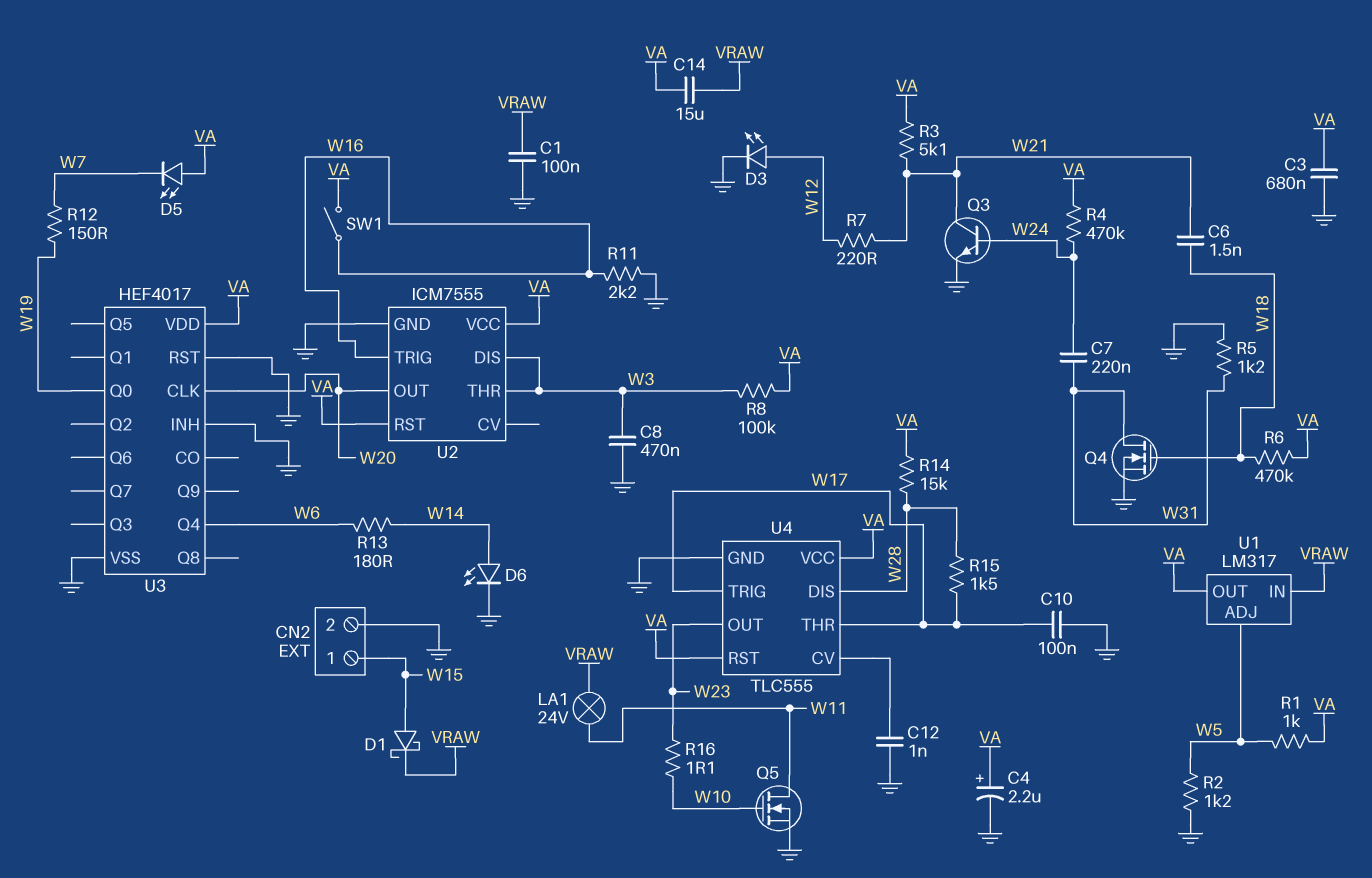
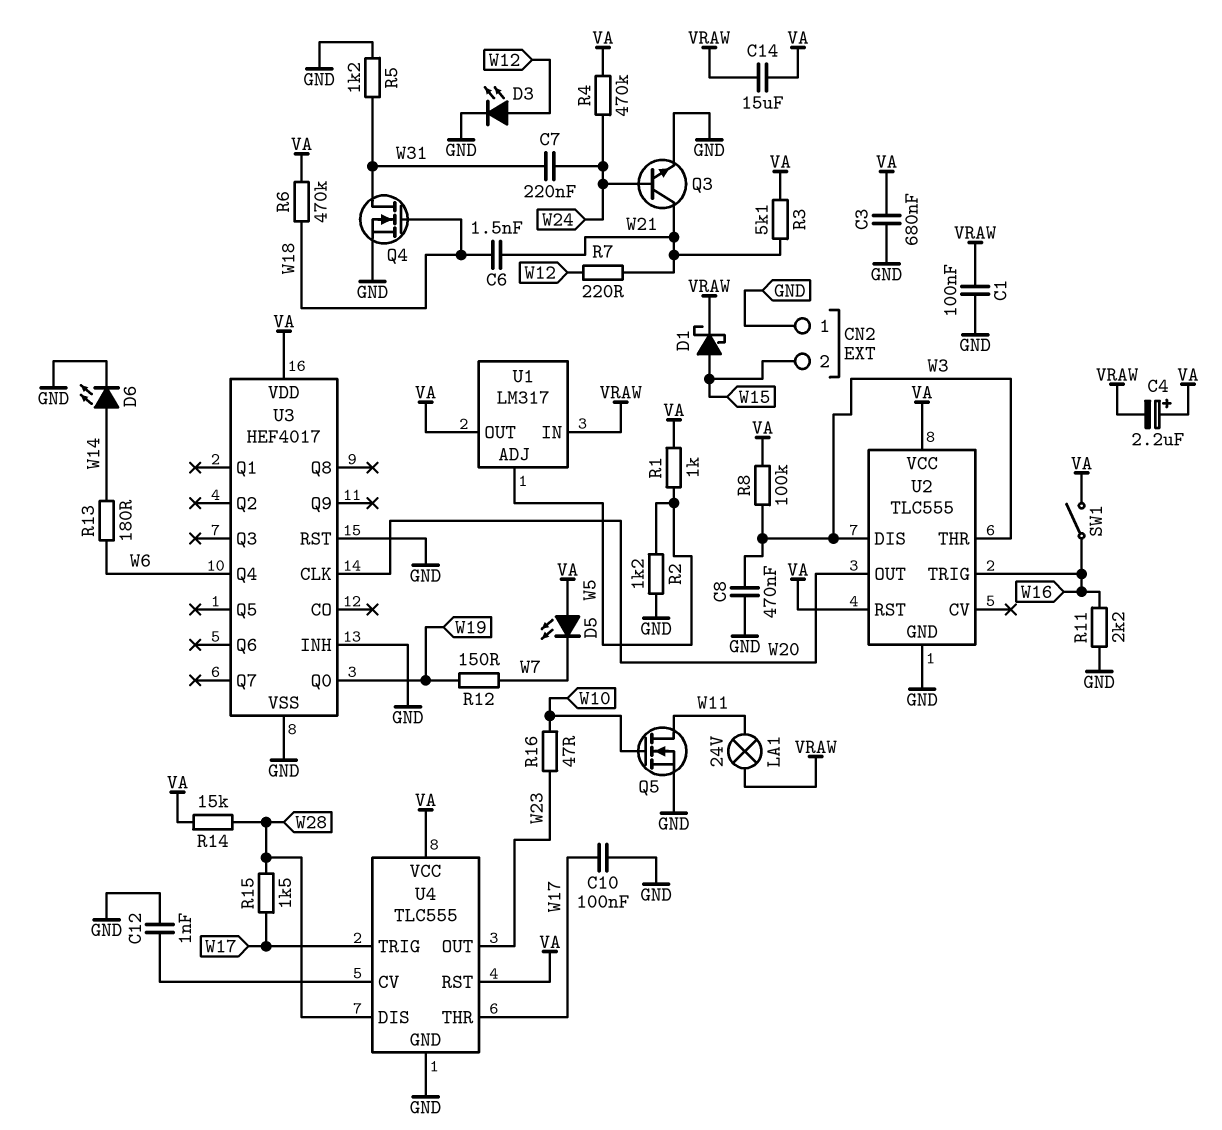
C4: 2.2uF (plus VA, minus GND) -> 2.2uF (plus VA, minus VRAW)
CN2 pin 1: W15 -> GND
CN2 pin 2: GND -> W15
R16: 1.1 (W10, W23) -> 47 (W10, W23)
U2: ICM7555 -> TLC555

